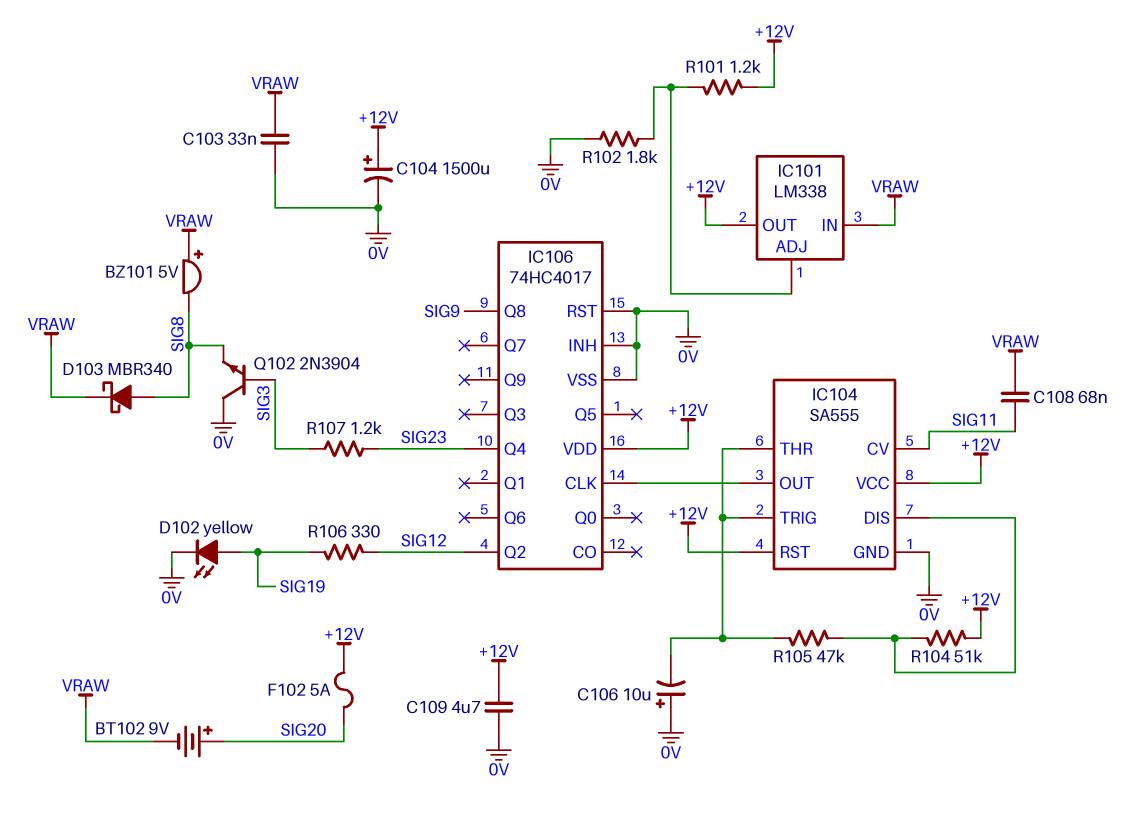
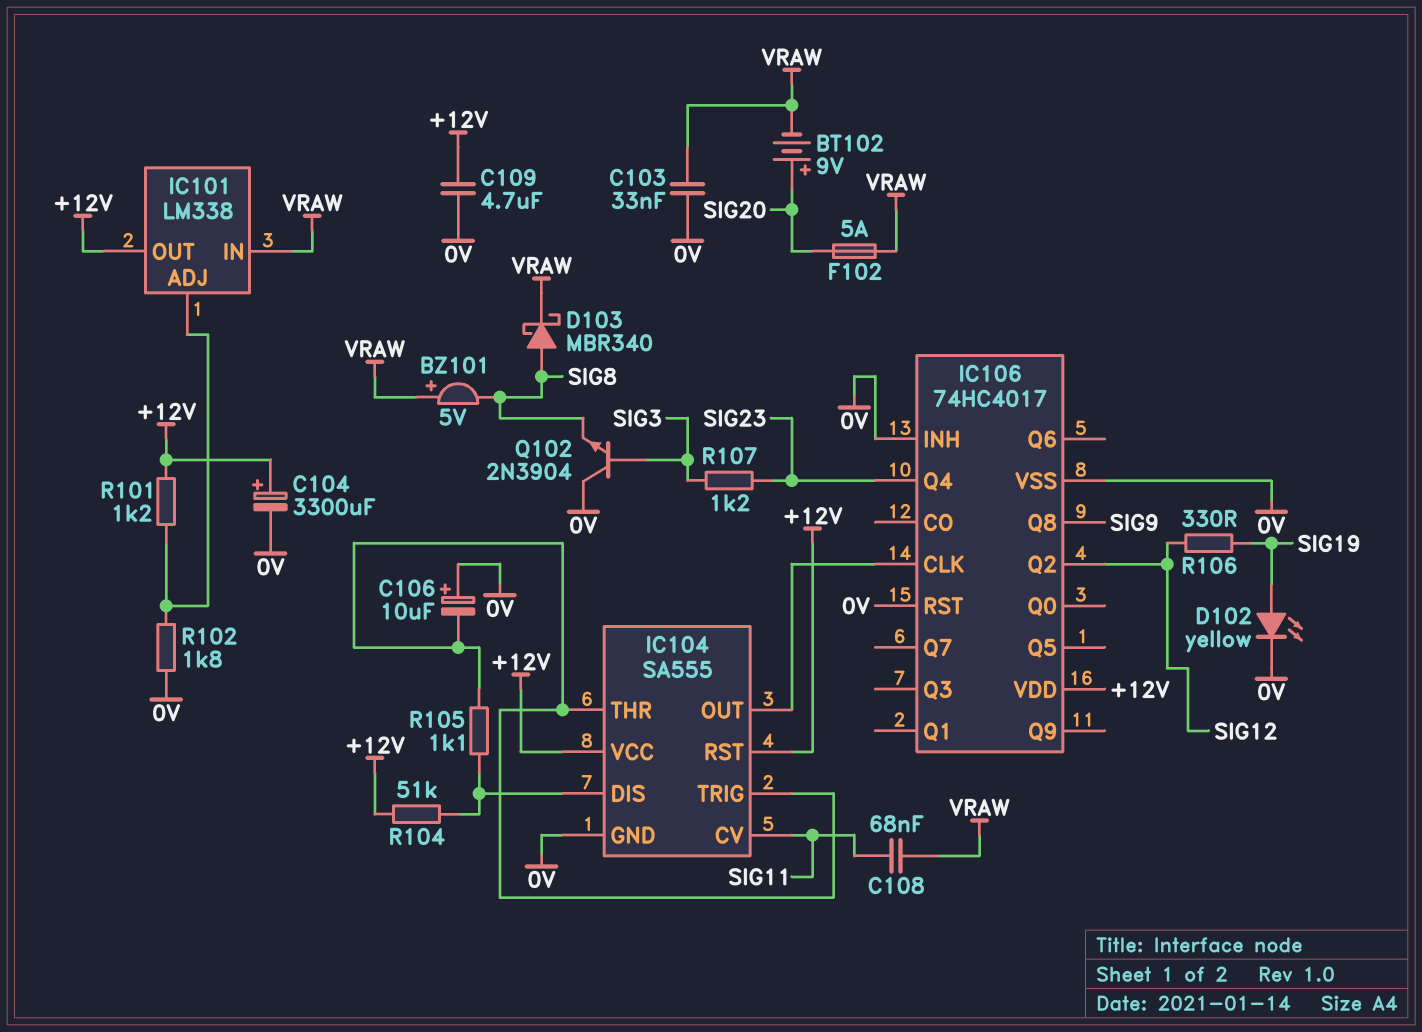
C104: 1500uF (plus +12V, minus 0V) -> 3300uF (plus +12V, minus 0V)
F102: 5A (+12V, SIG20) -> 5A (SIG20, VRAW)
R105: 47k (IC104/DIS, IC104/THR) -> 1.1k (IC104/DIS, IC104/THR)

